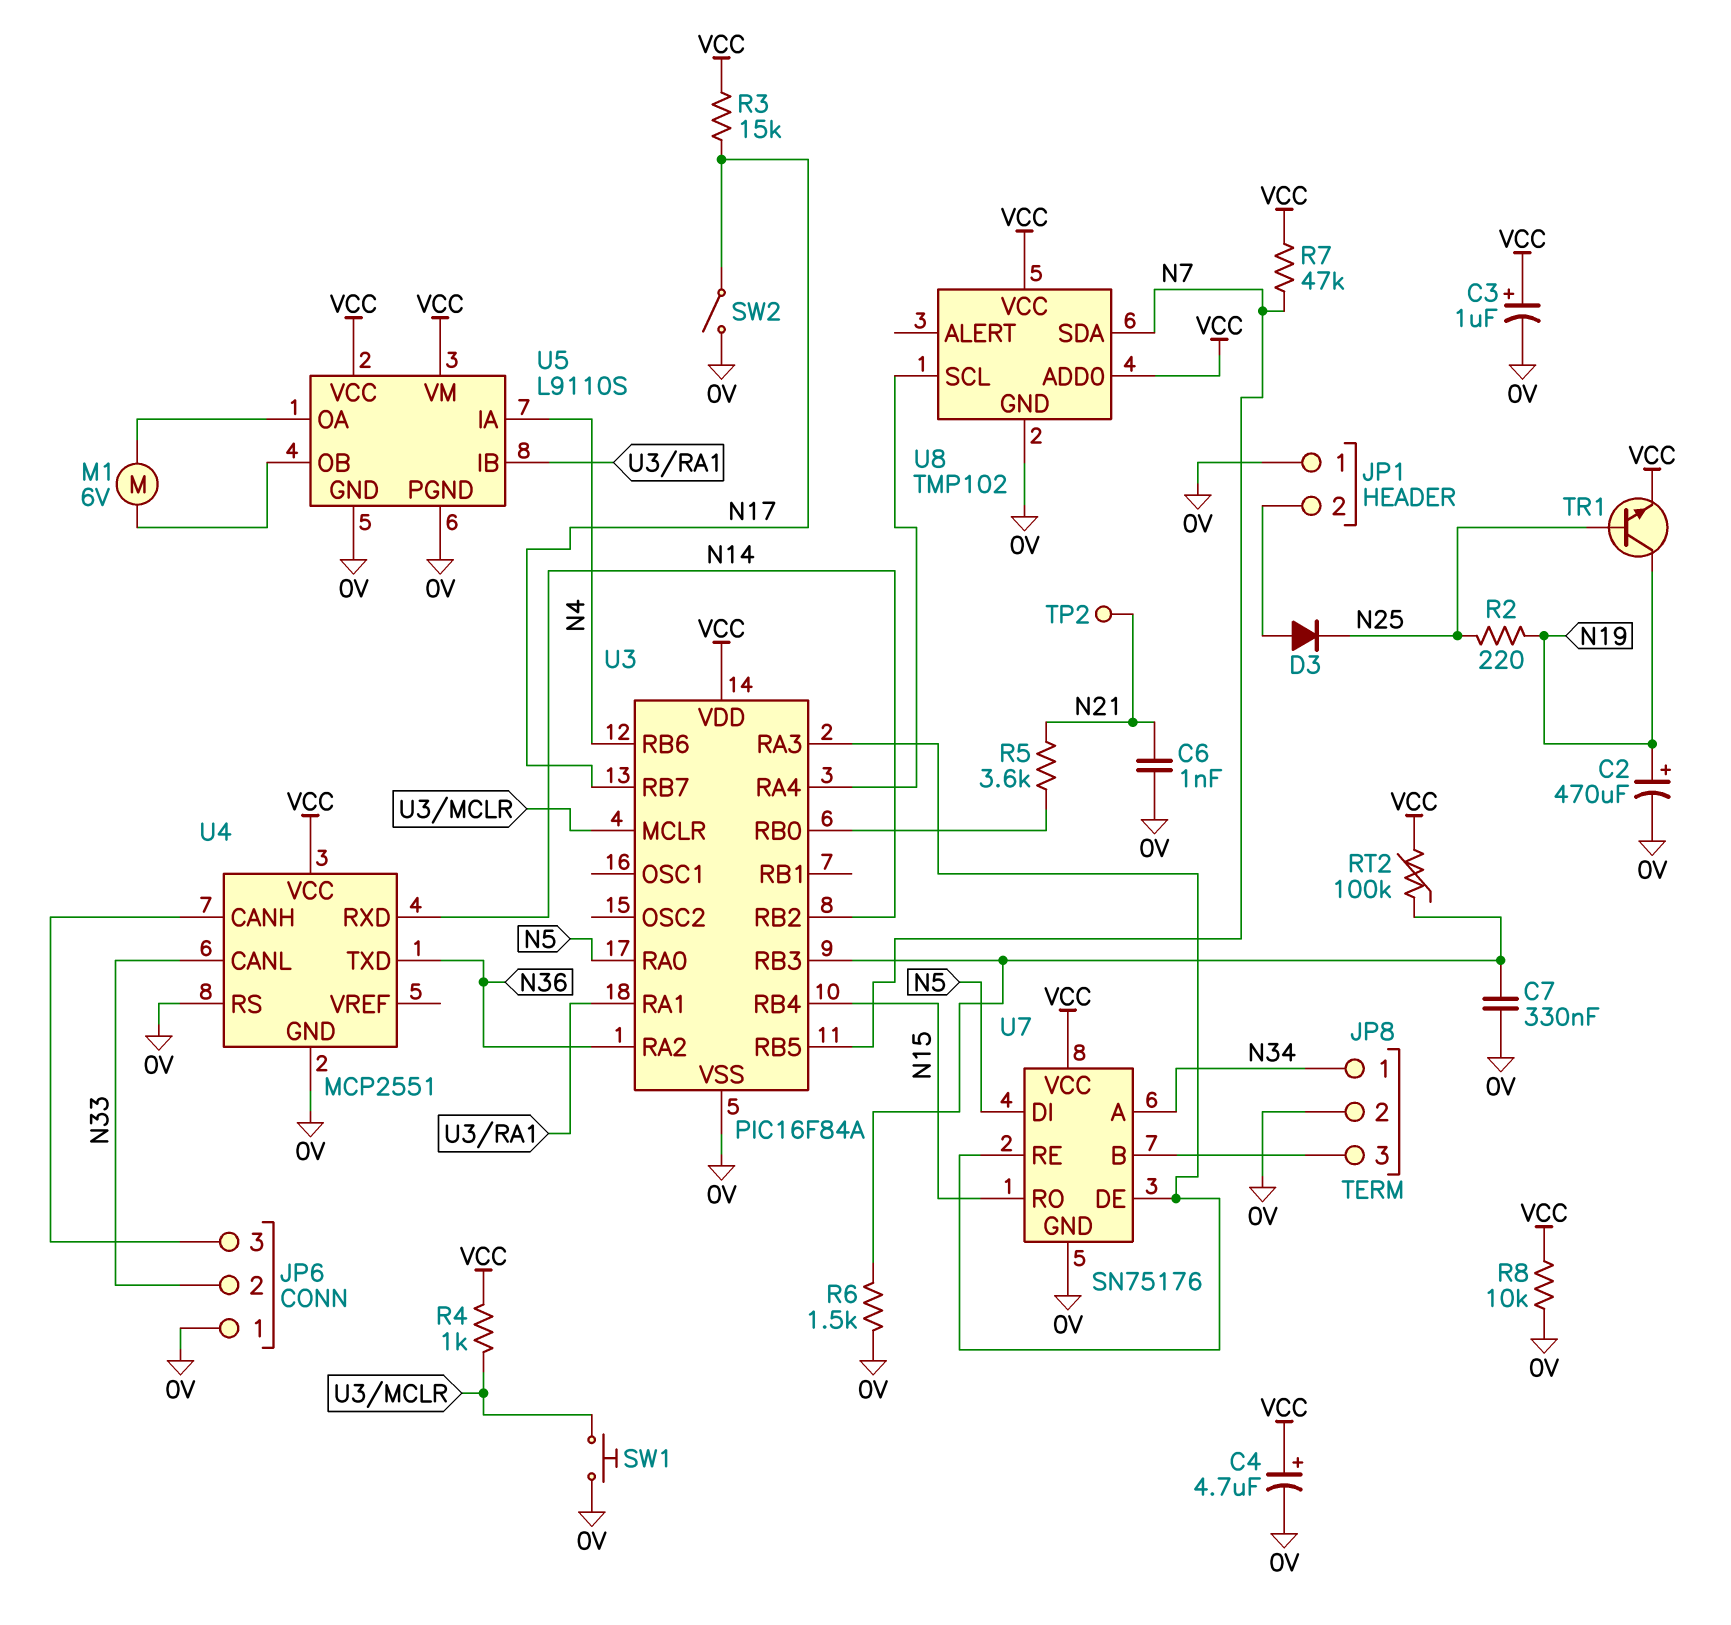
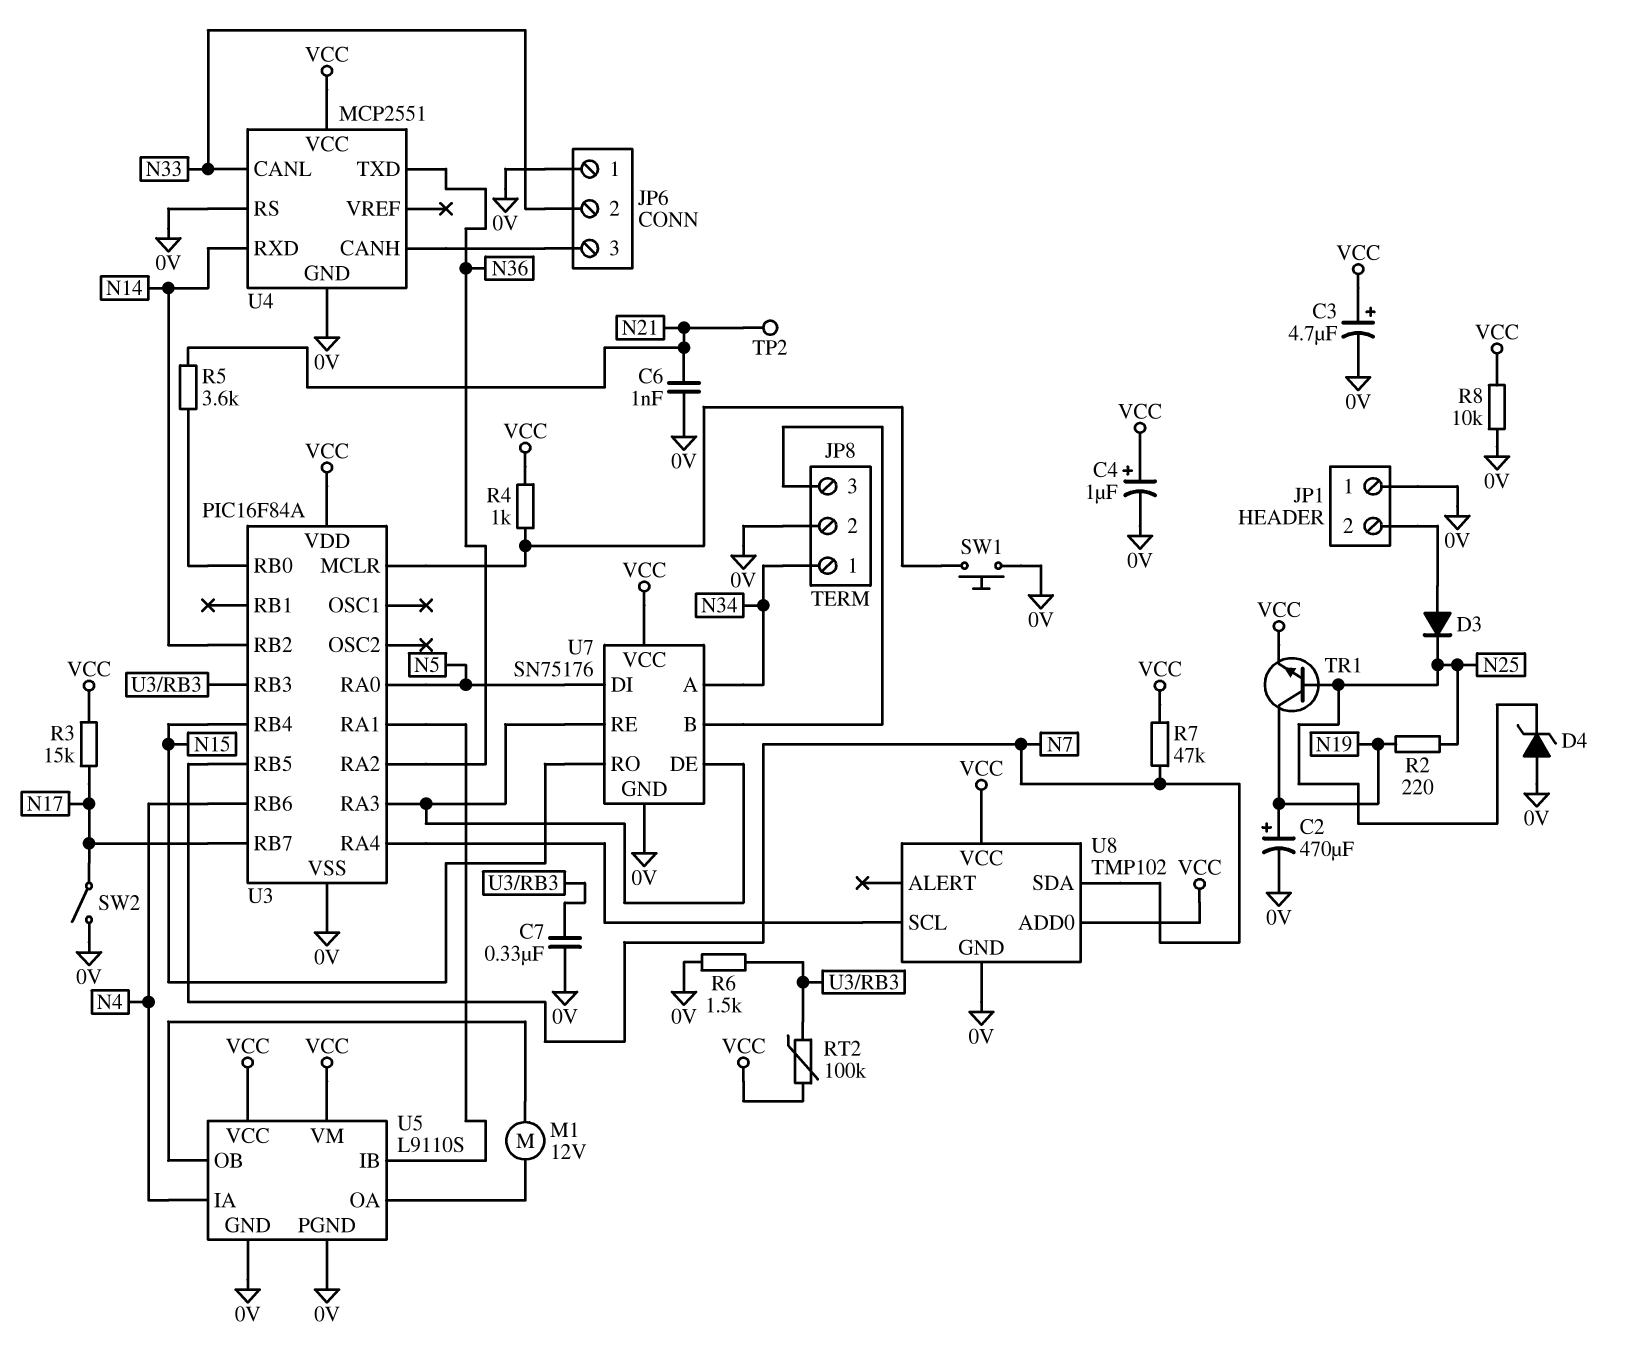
C3: 1uF (plus VCC, minus 0V) -> 4.7uF (plus VCC, minus 0V)
C4: 4.7uF (plus VCC, minus 0V) -> 1uF (plus VCC, minus 0V)
D4: none -> zener (A 0V, K N25)
M1: motor 6V (U5/OA, U5/OB) -> motor 12V (U5/OA, U5/OB)

